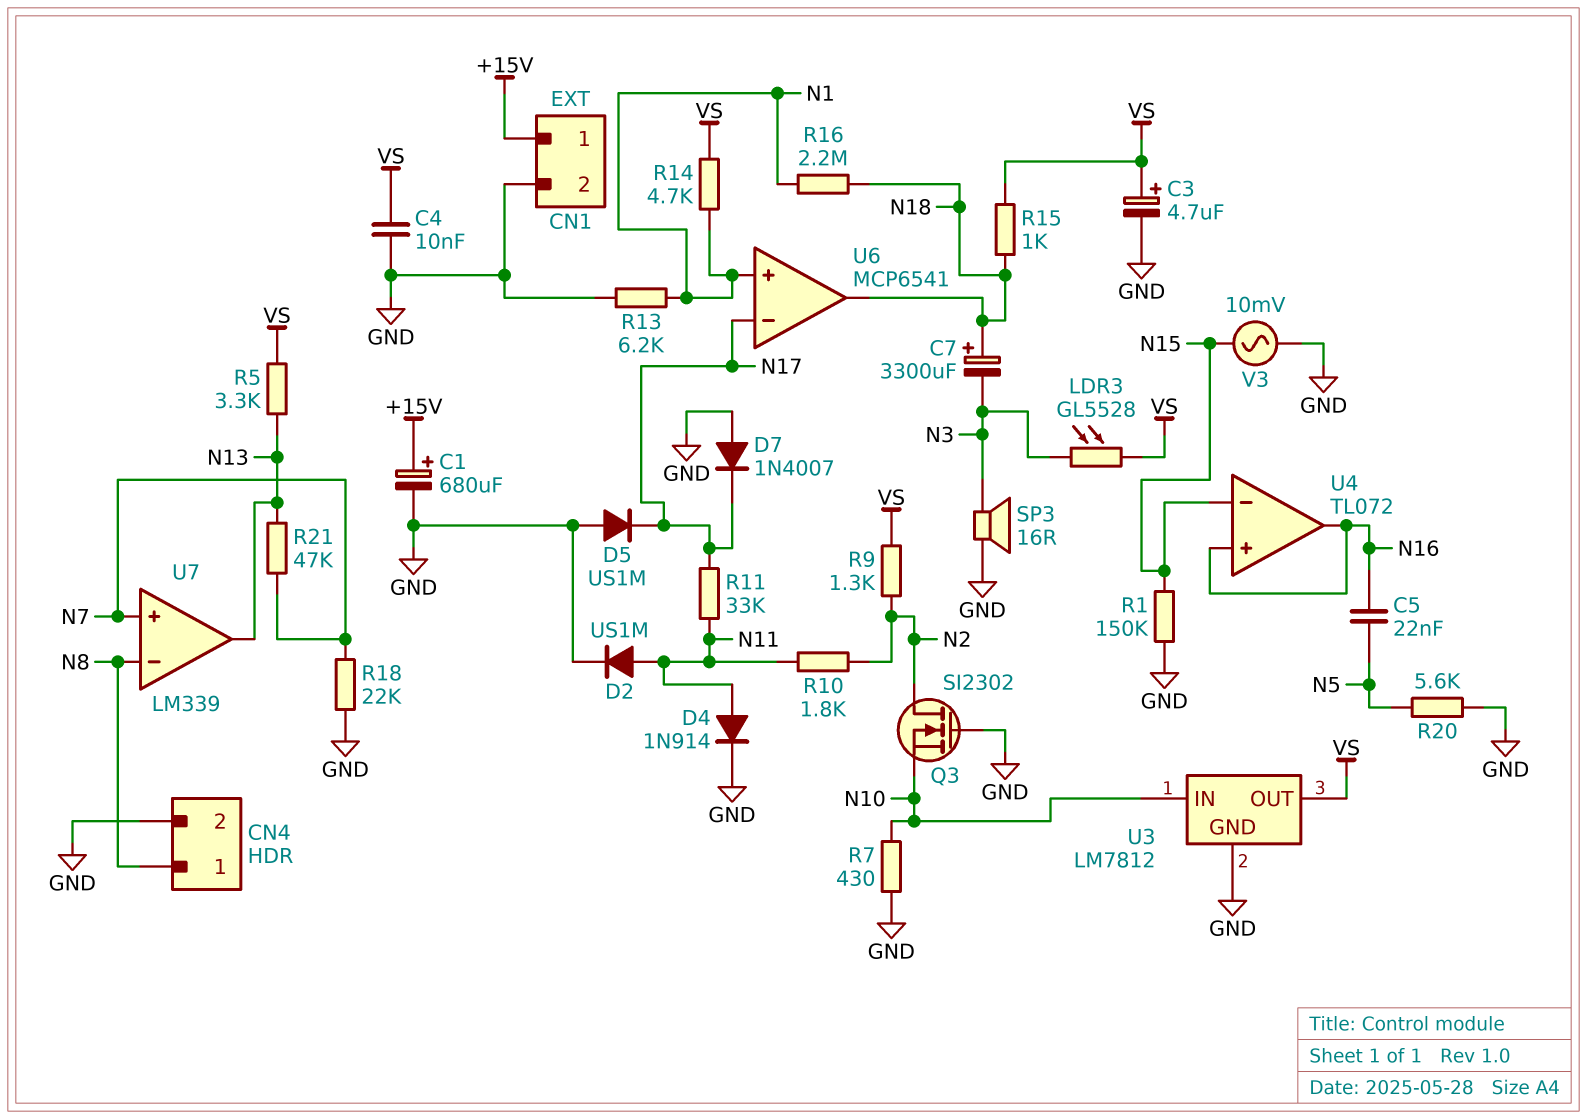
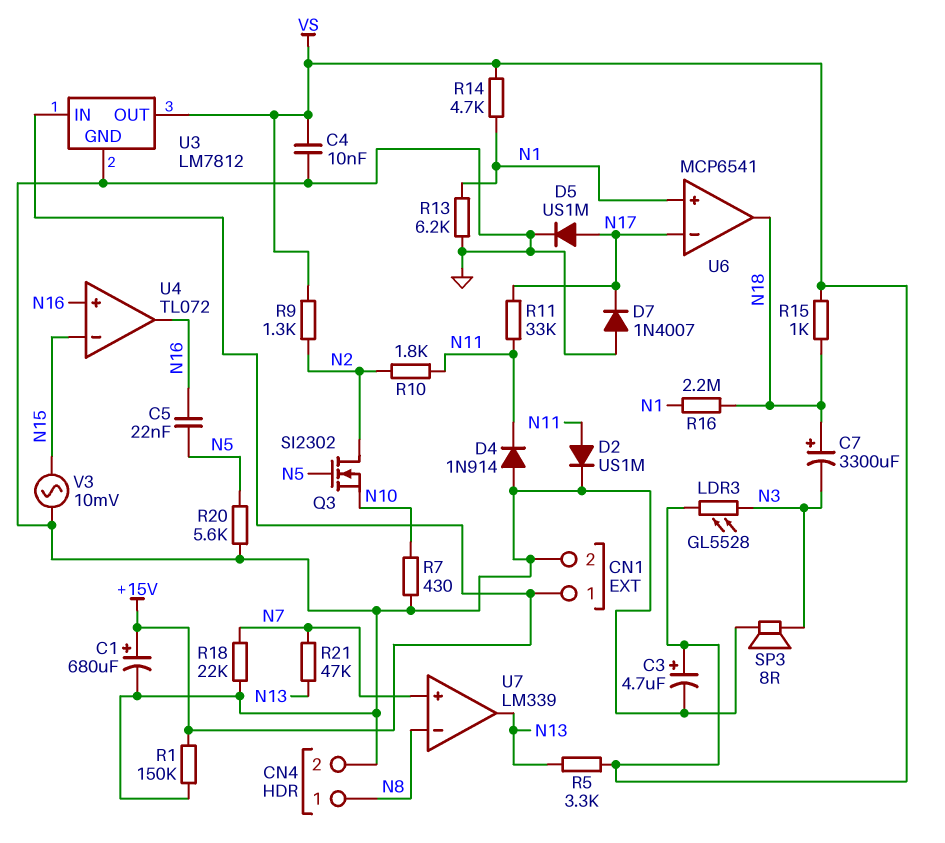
D4: diode 1N914 (A N11, K GND) -> diode 1N914 (A GND, K N11)
D5: diode US1M (A GND, K N17) -> diode US1M (A N17, K GND)
Q3: NMOS SI2302 (G GND, D N2, S N10) -> NMOS SI2302 (G N5, D N2, S N10)
R1: 150k (GND, N15) -> 150k (+15V, GND)
SP3: speaker 16R (GND, N3) -> speaker 8R (GND, N3)
U3 pin IN: N10 -> +15V

